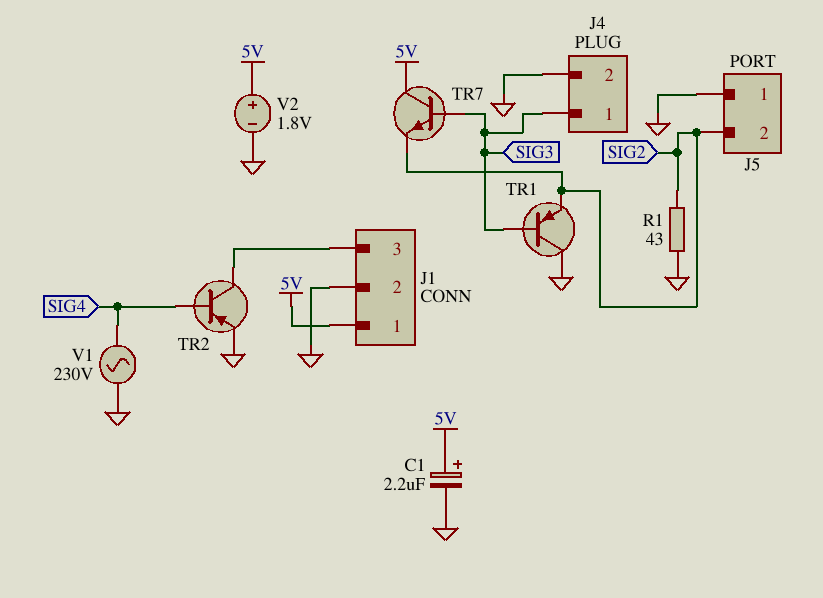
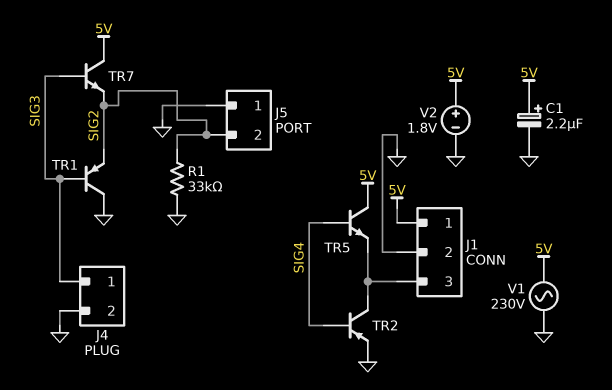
R1: 43 (GND, SIG2) -> 33k (GND, SIG2)
TR5: none -> NPN (B SIG4, C 5V, E J1/3)
V1: AC 230V (GND, SIG4) -> AC 230V (5V, GND)

